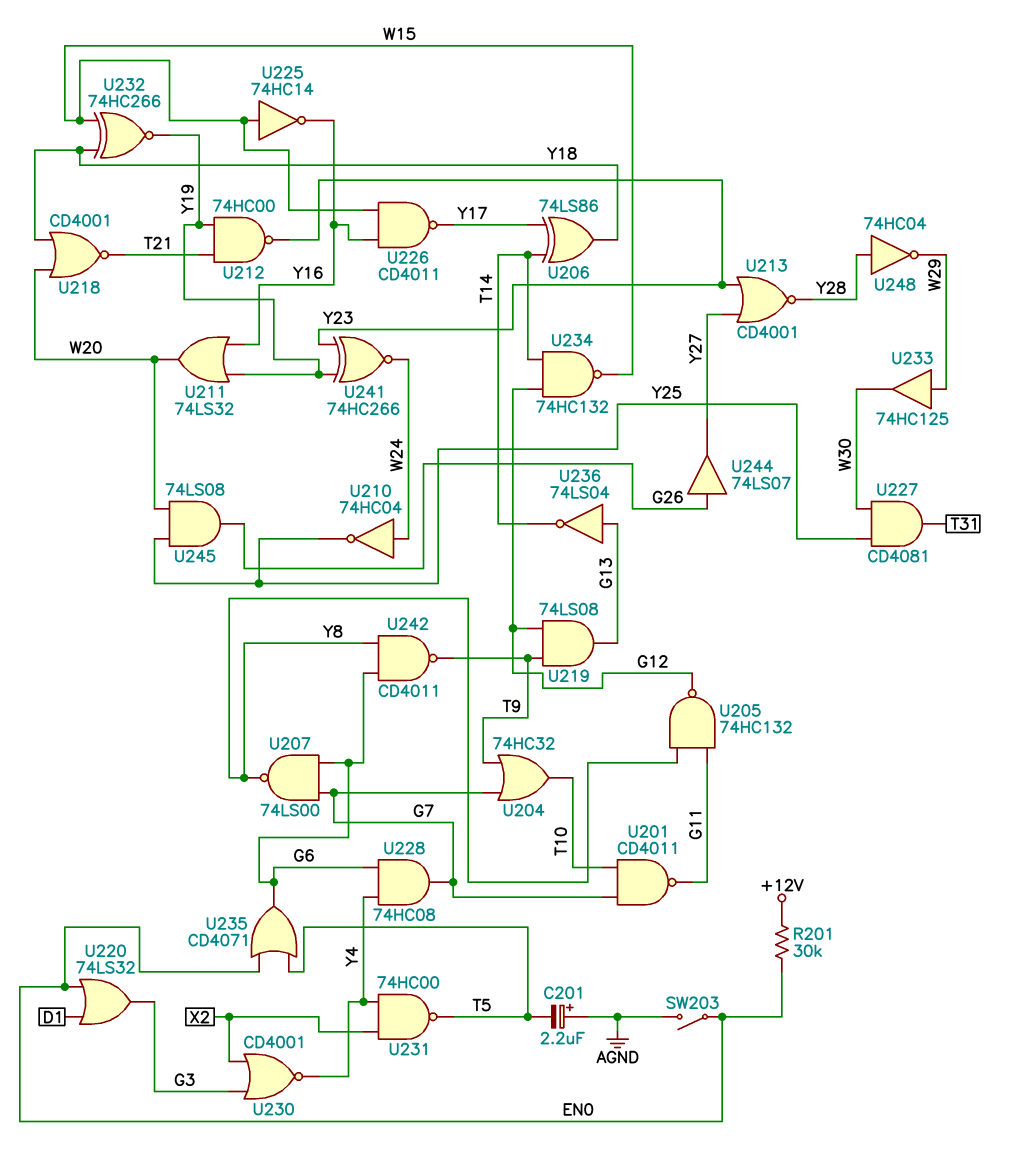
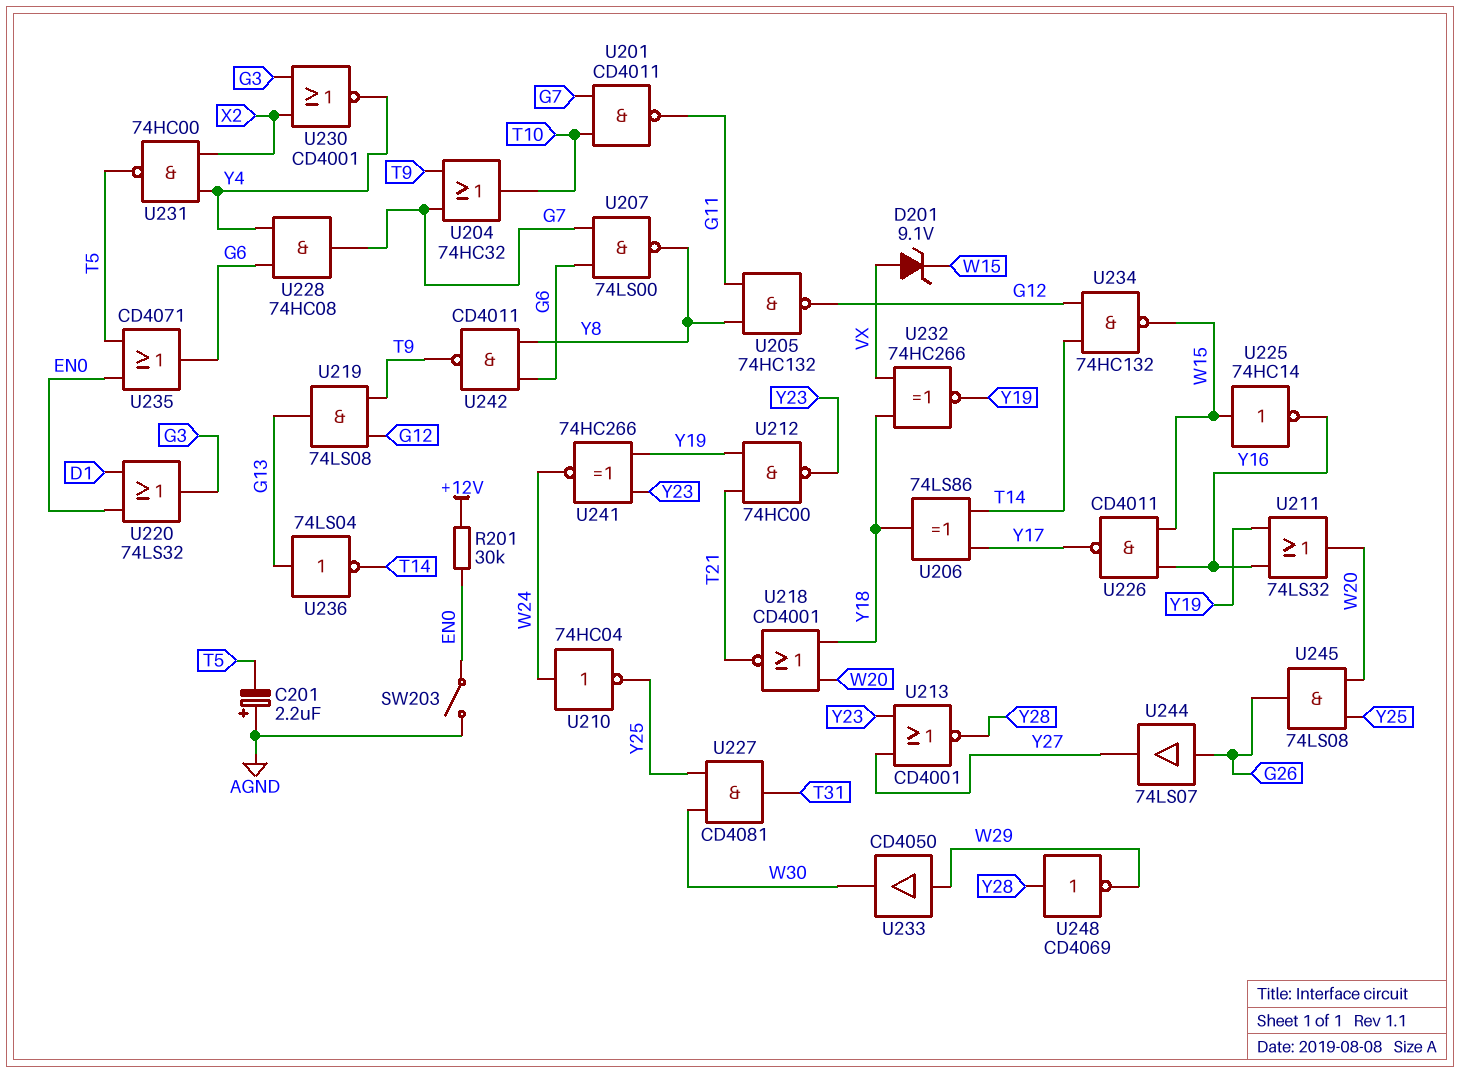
D201: none -> zener 9.1V (A VX, K W15)
U232: XNOR 74HC266 (in W15, in Y18, out Y19) -> XNOR 74HC266 (in VX, in Y18, out Y19)
U233: buffer 74HC125 (in W29, out W30) -> buffer CD4050 (in W29, out W30)
U248: NOT 74HC04 (in Y28, out W29) -> NOT CD4069 (in Y28, out W29)

